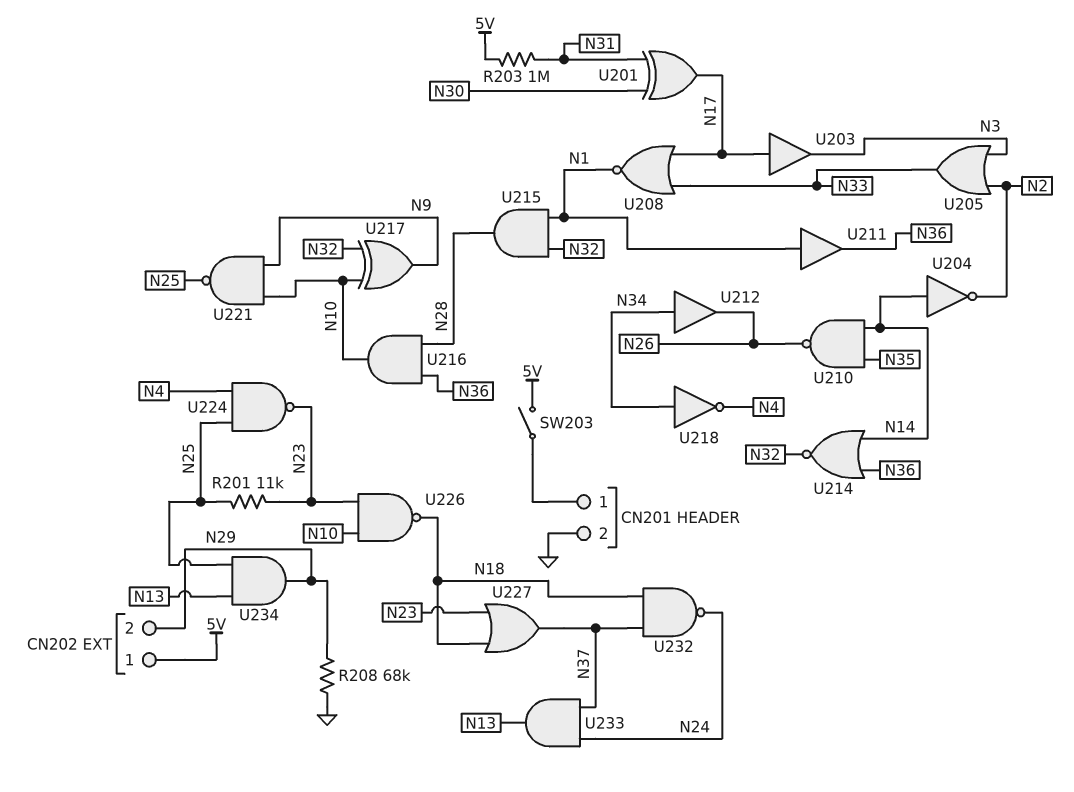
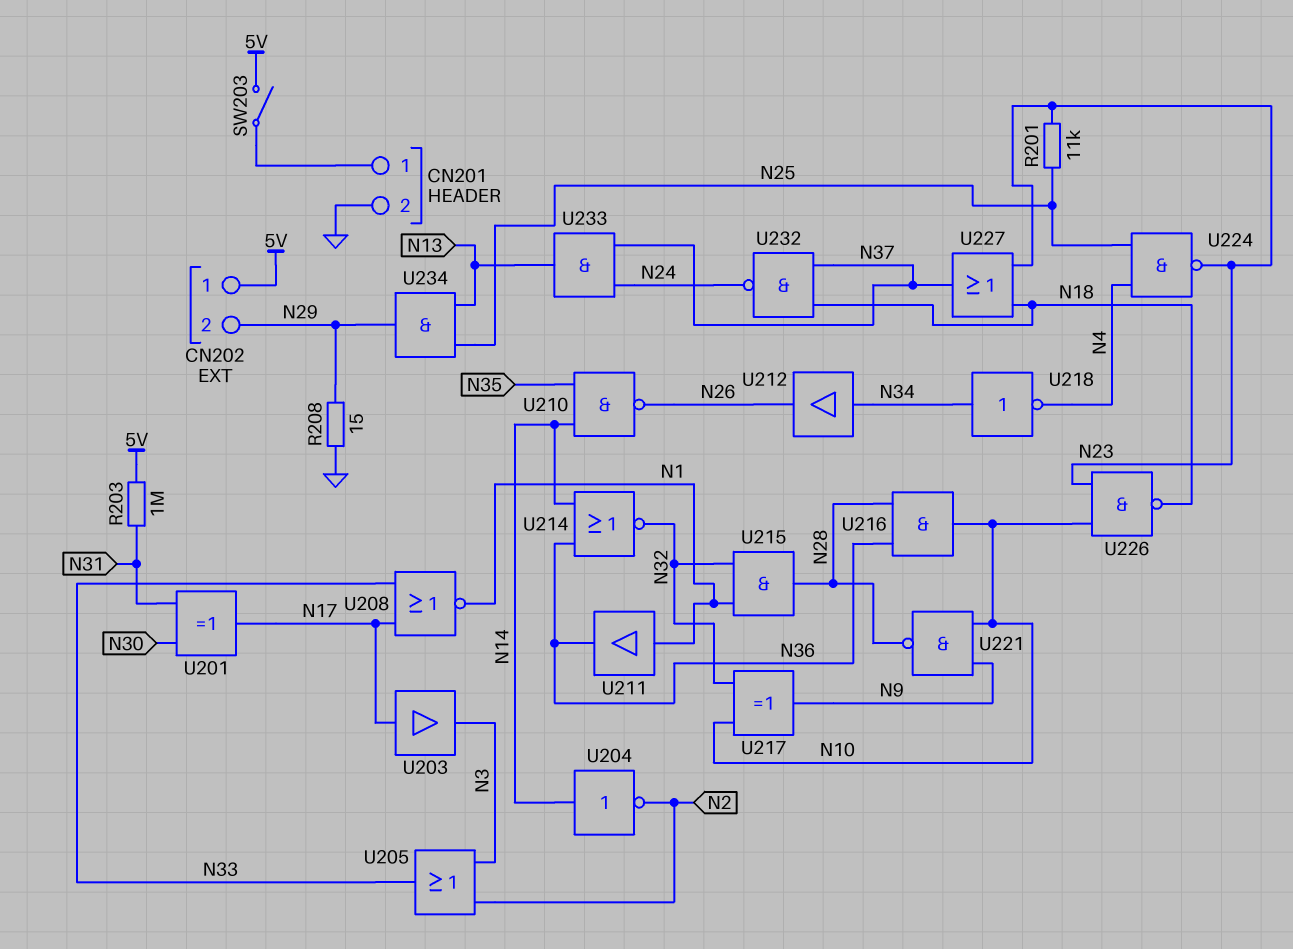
R208: 68k (GND, N29) -> 15 (GND, N29)
U221: NAND (in N9, in N10, out N25) -> NAND (in N9, in N10, out N28)

